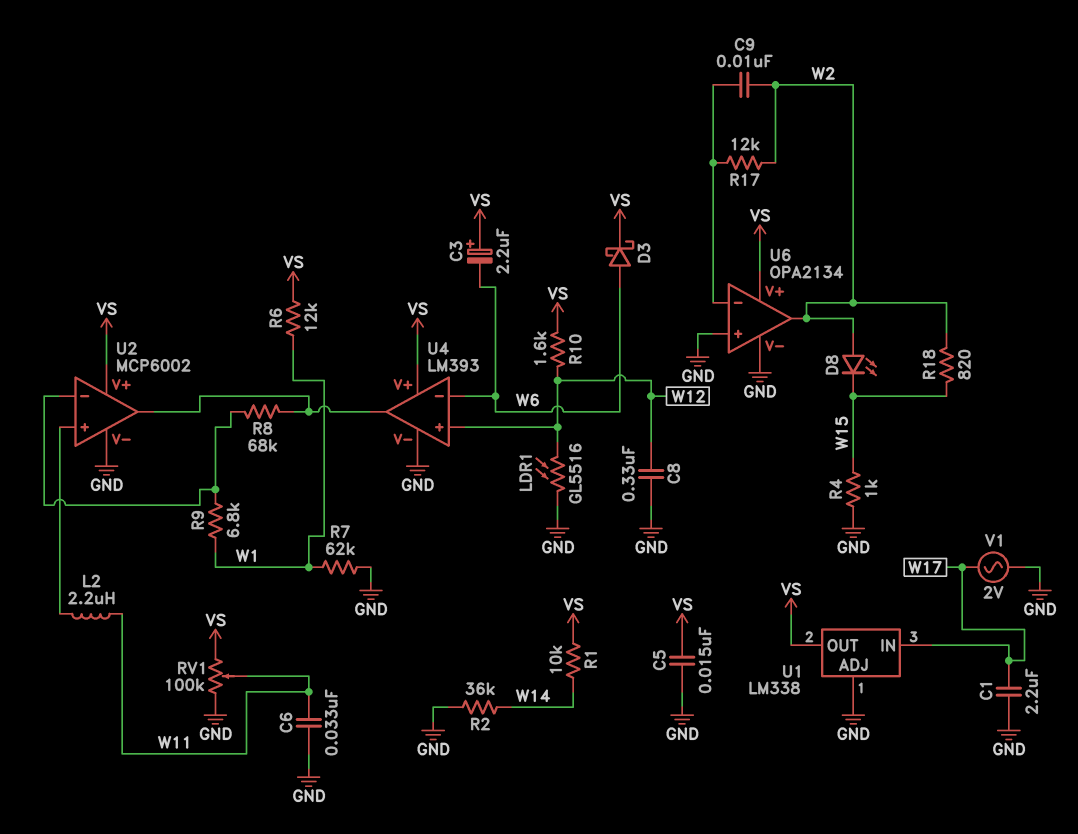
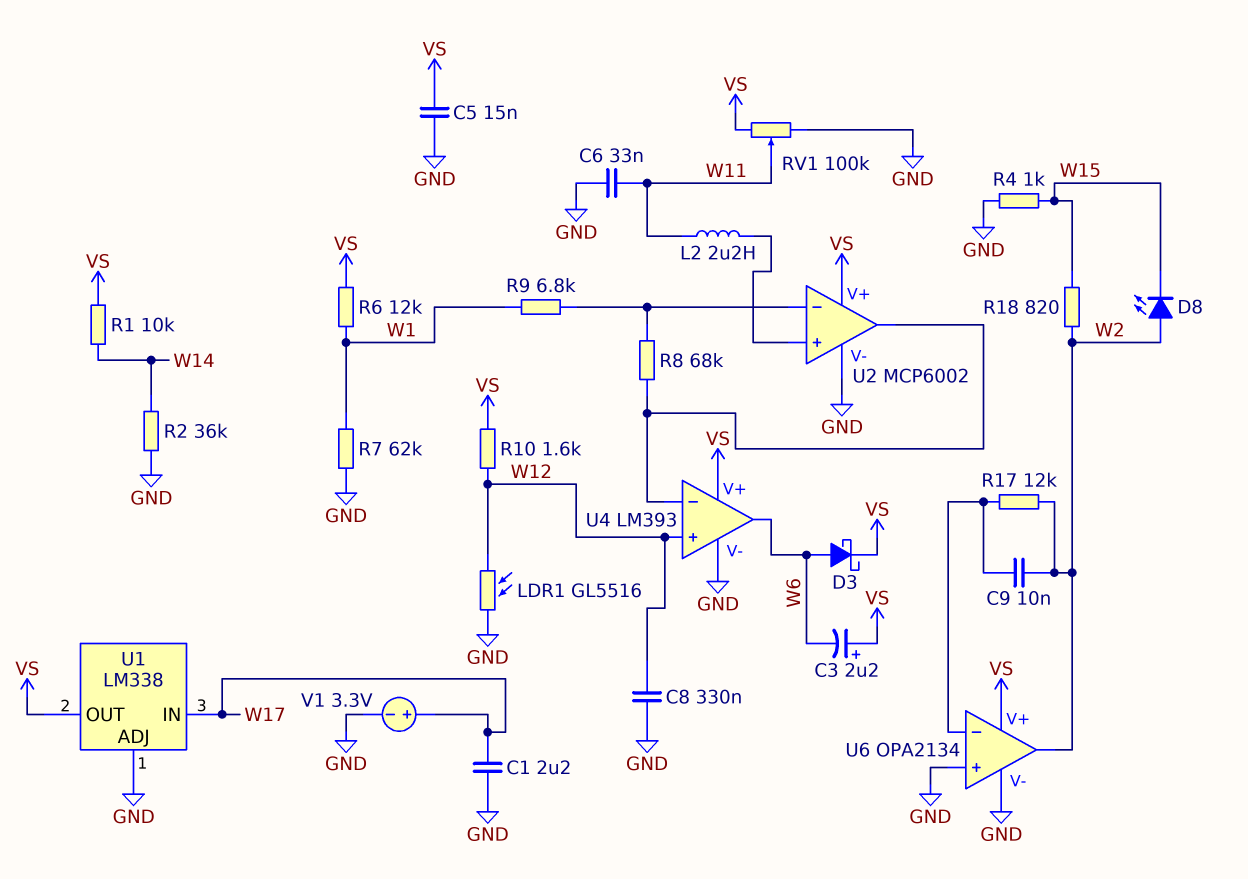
U4 pin in-: W6 -> U2/out
U4 pin out: U2/out -> W6
V1: AC 2V (GND, W17) -> 3.3V (plus W17, minus GND)

